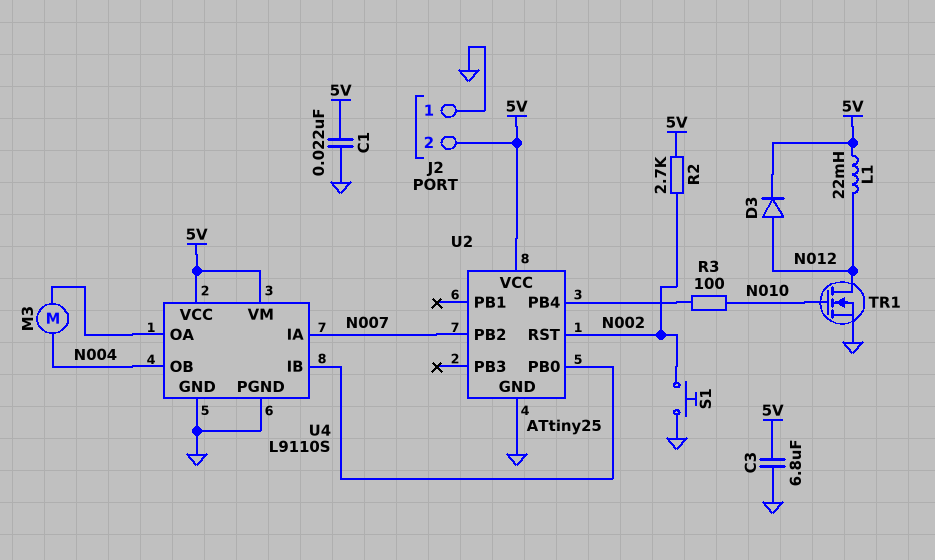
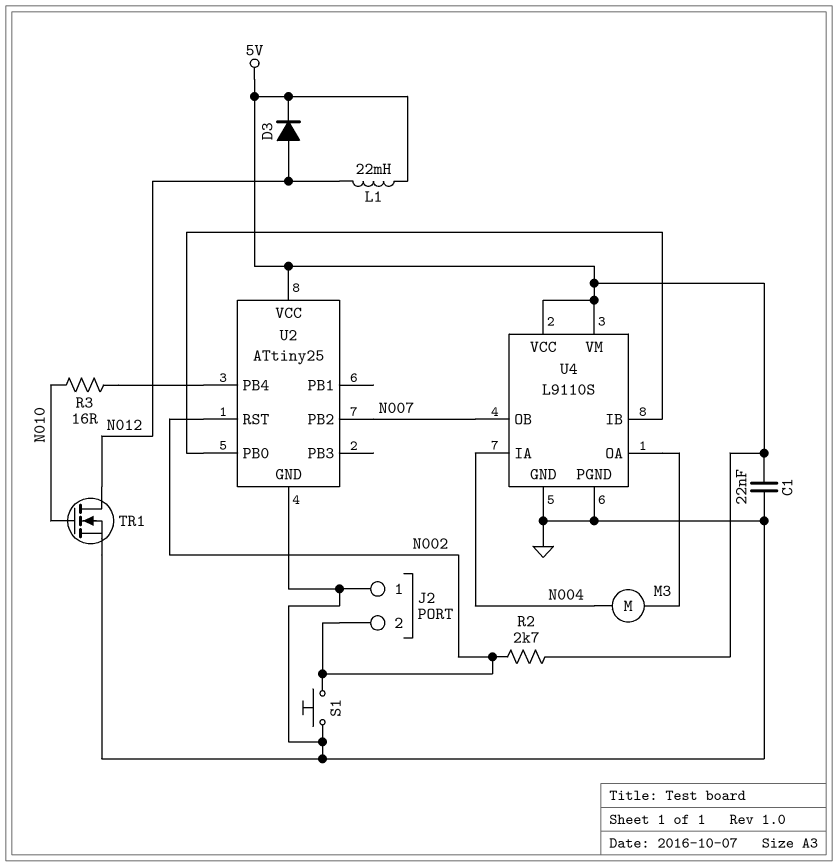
C3: 6.8uF (5V, GND) -> none
J2 pin 2: 5V -> N002
R3: 100 (N010, U2/PB4) -> 16 (N010, U2/PB4)
U4 pin IA: N007 -> N004
U4 pin OB: N004 -> N007

